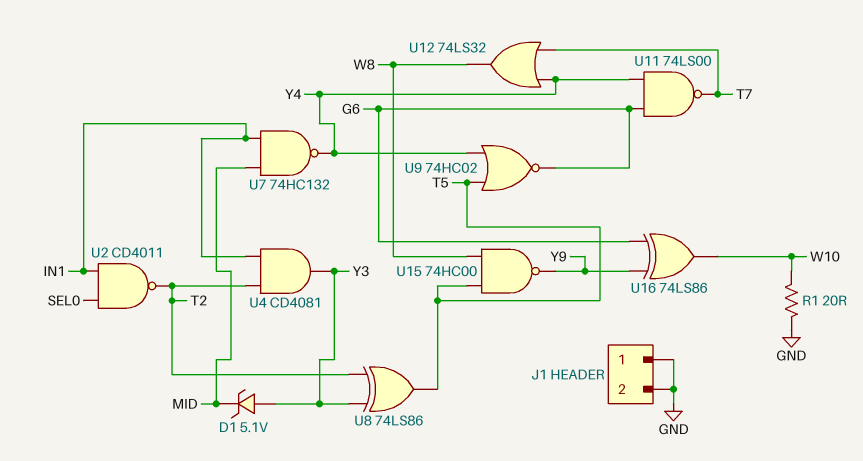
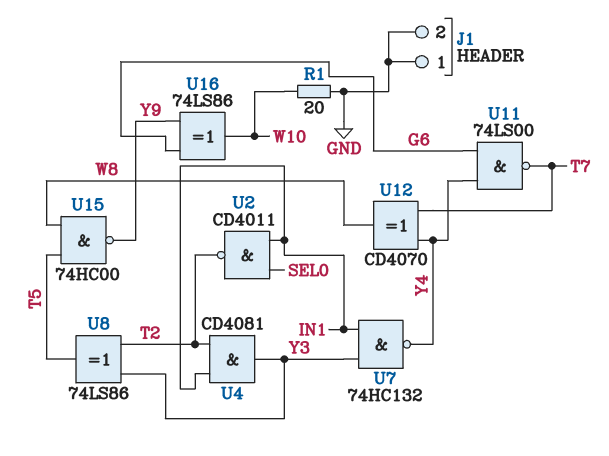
D1: zener 5.1V (A Y3, K MID) -> none
U7: NAND 74HC132 (in IN1, in MID, out Y4) -> NAND 74HC132 (in IN1, in Y3, out Y4)
U9: NOR 74HC02 (in T5, in Y4, out G6) -> none
U12: OR 74LS32 (in T7, in Y4, out W8) -> XOR CD4070 (in T7, in Y4, out W8)

